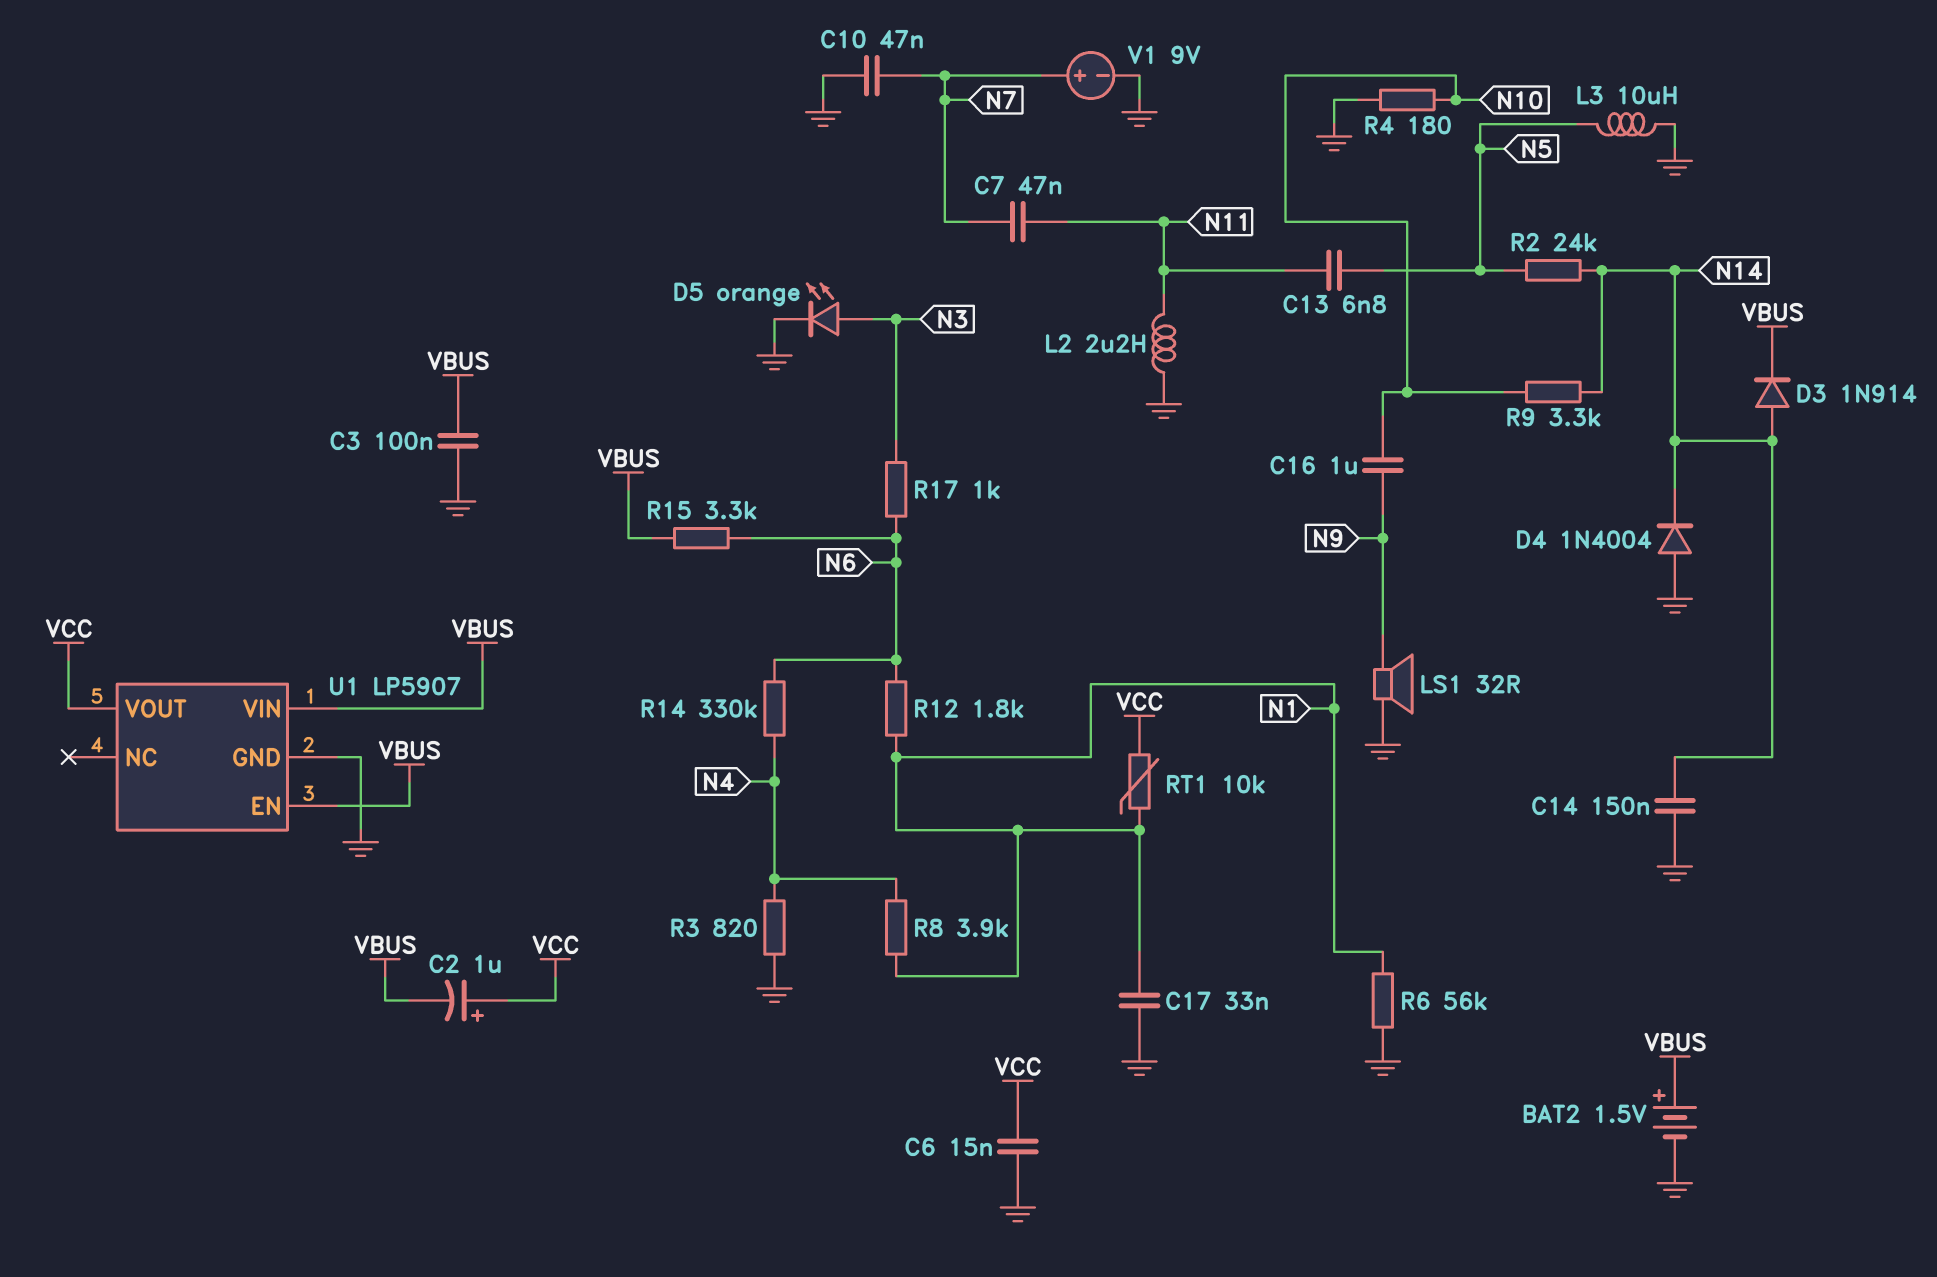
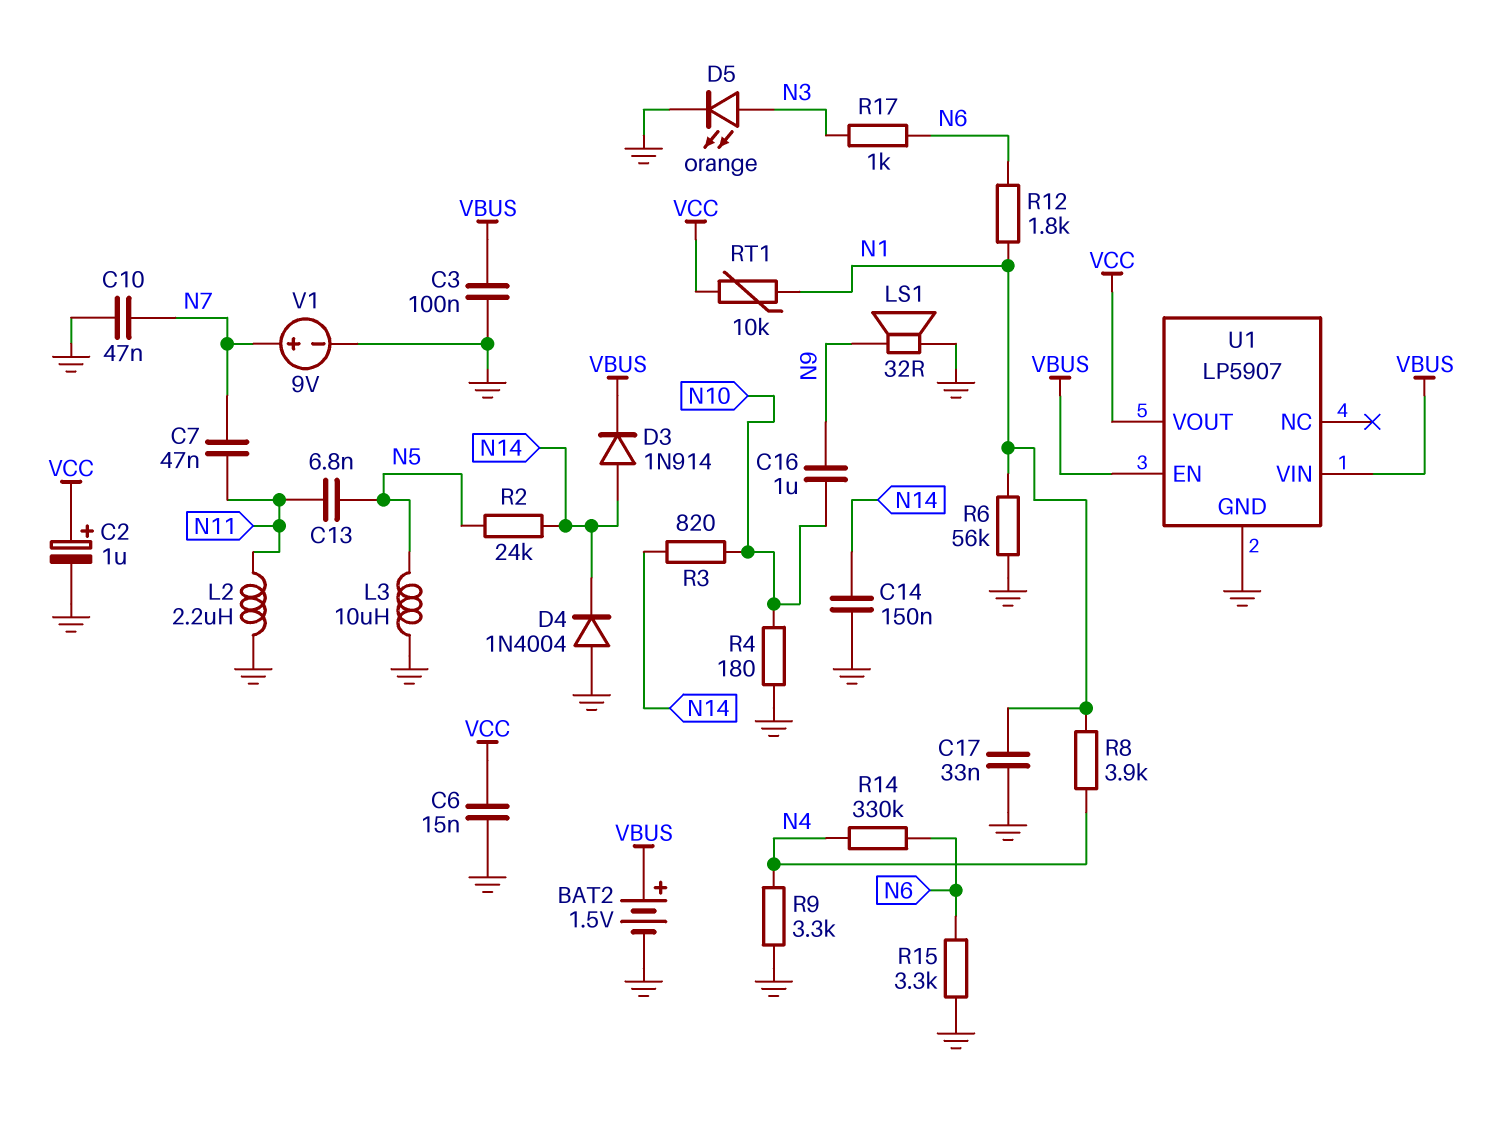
C2: 1uF (plus VCC, minus VBUS) -> 1uF (plus VCC, minus GND)
R3: 820 (GND, N4) -> 820 (N10, N14)
R9: 3.3k (N10, N14) -> 3.3k (GND, N4)
R15: 3.3k (N6, VBUS) -> 3.3k (GND, N6)

